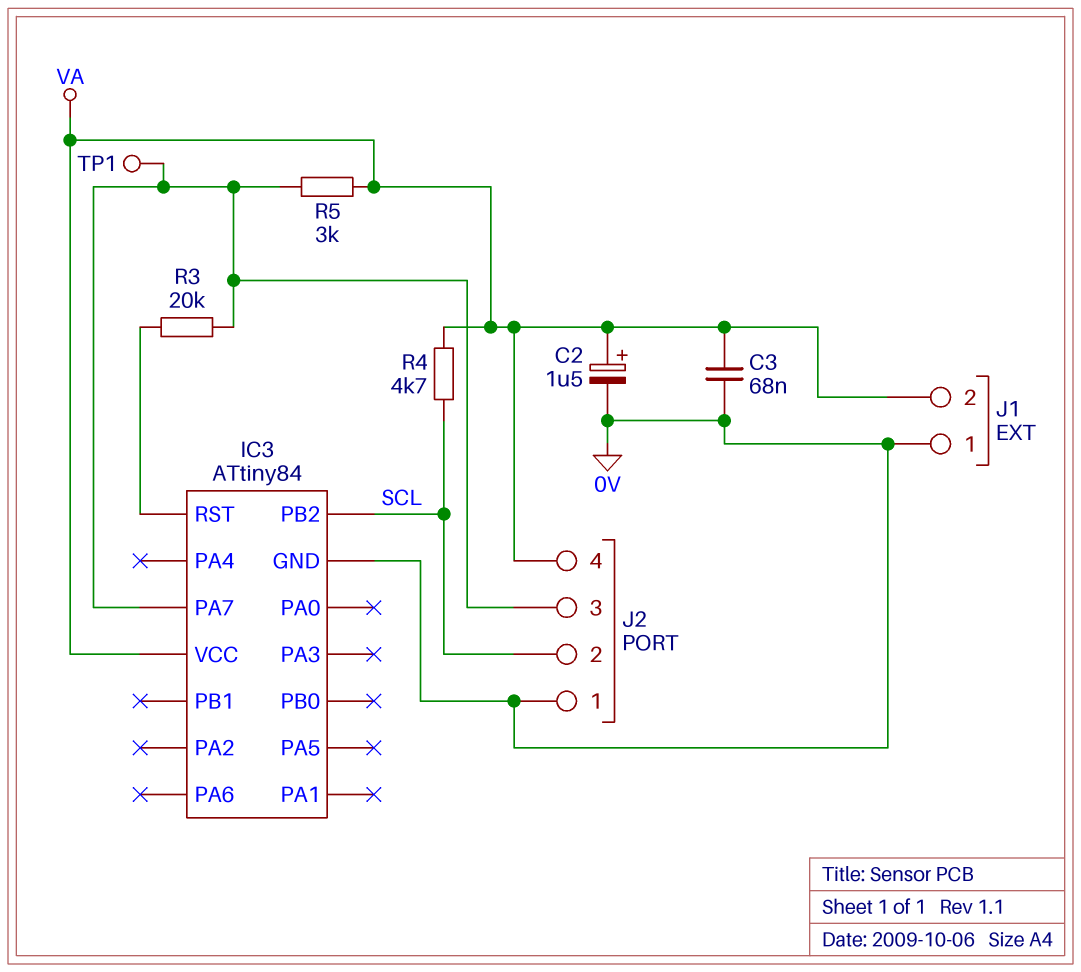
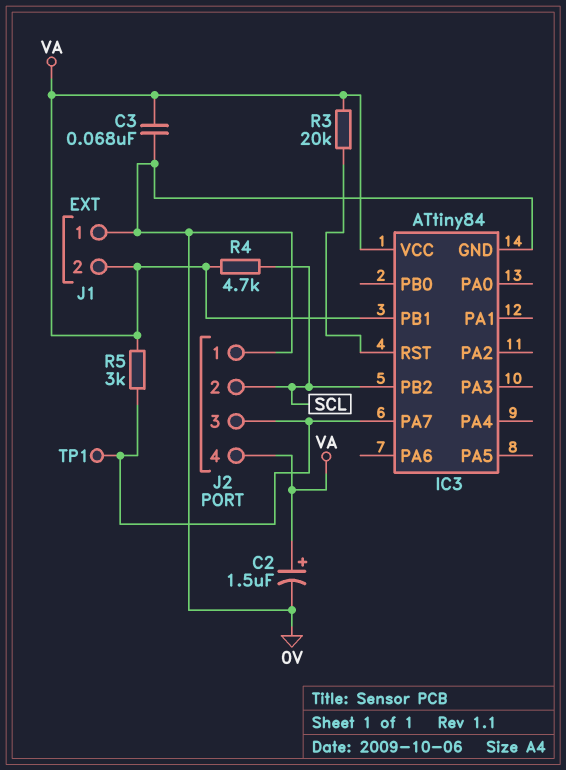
IC3 pin PB1: none -> VA
R3: 20k (IC3/PA7, IC3/RST) -> 20k (IC3/RST, VA)

